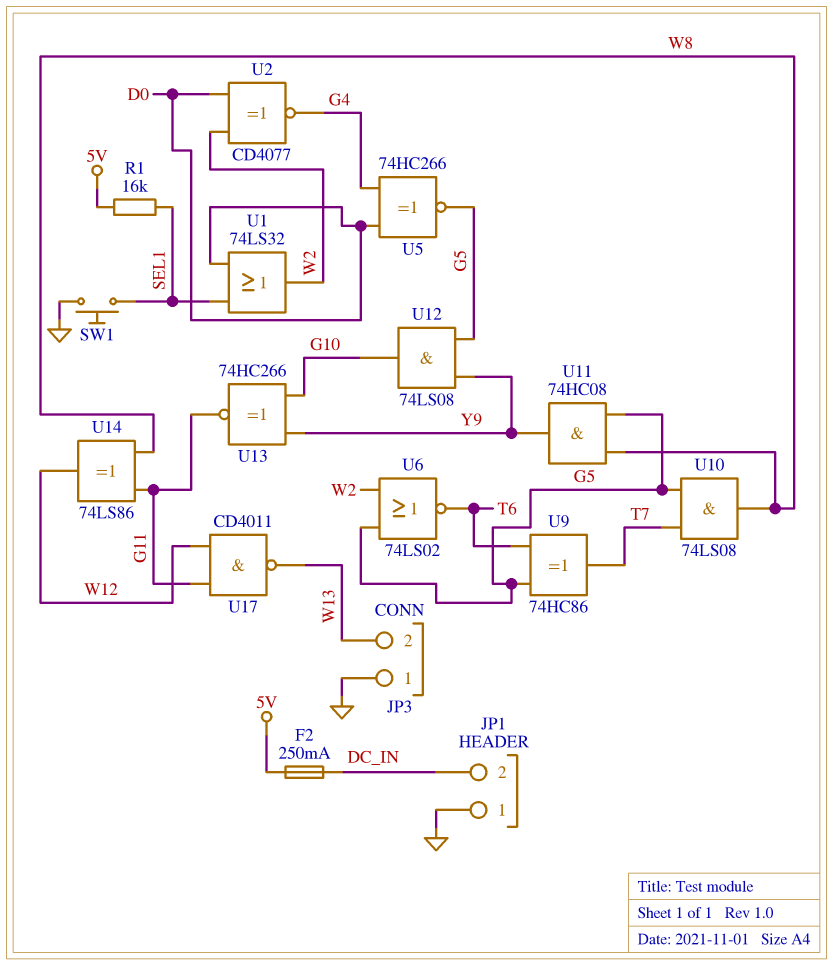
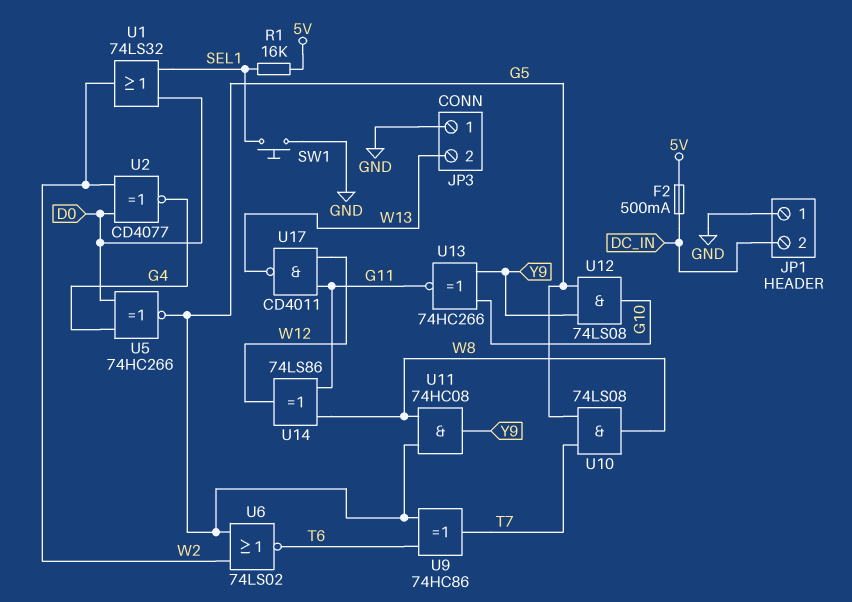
F2: 250mA (5V, DC_IN) -> 500mA (5V, DC_IN)

